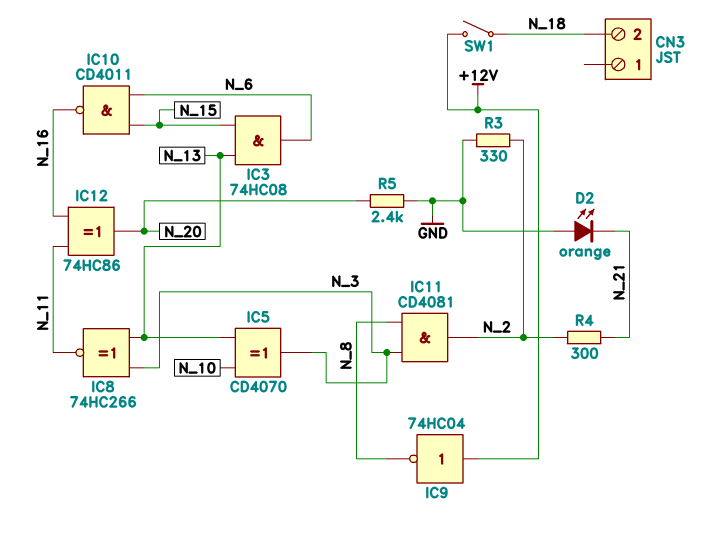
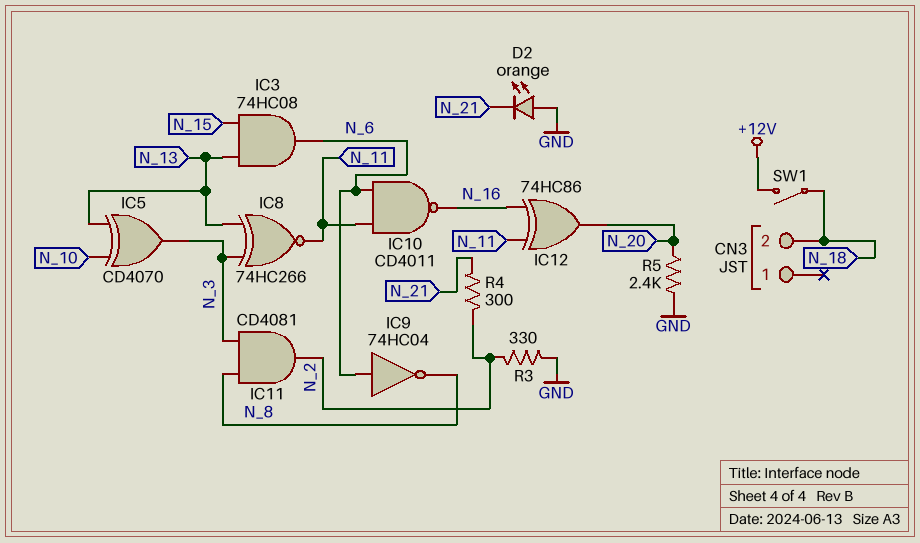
IC9: NOT 74HC04 (in +12V, out N_8) -> NOT 74HC04 (in N_6, out N_8)
IC10: NAND CD4011 (in N_6, in N_15, out N_16) -> NAND CD4011 (in N_6, in N_11, out N_16)

